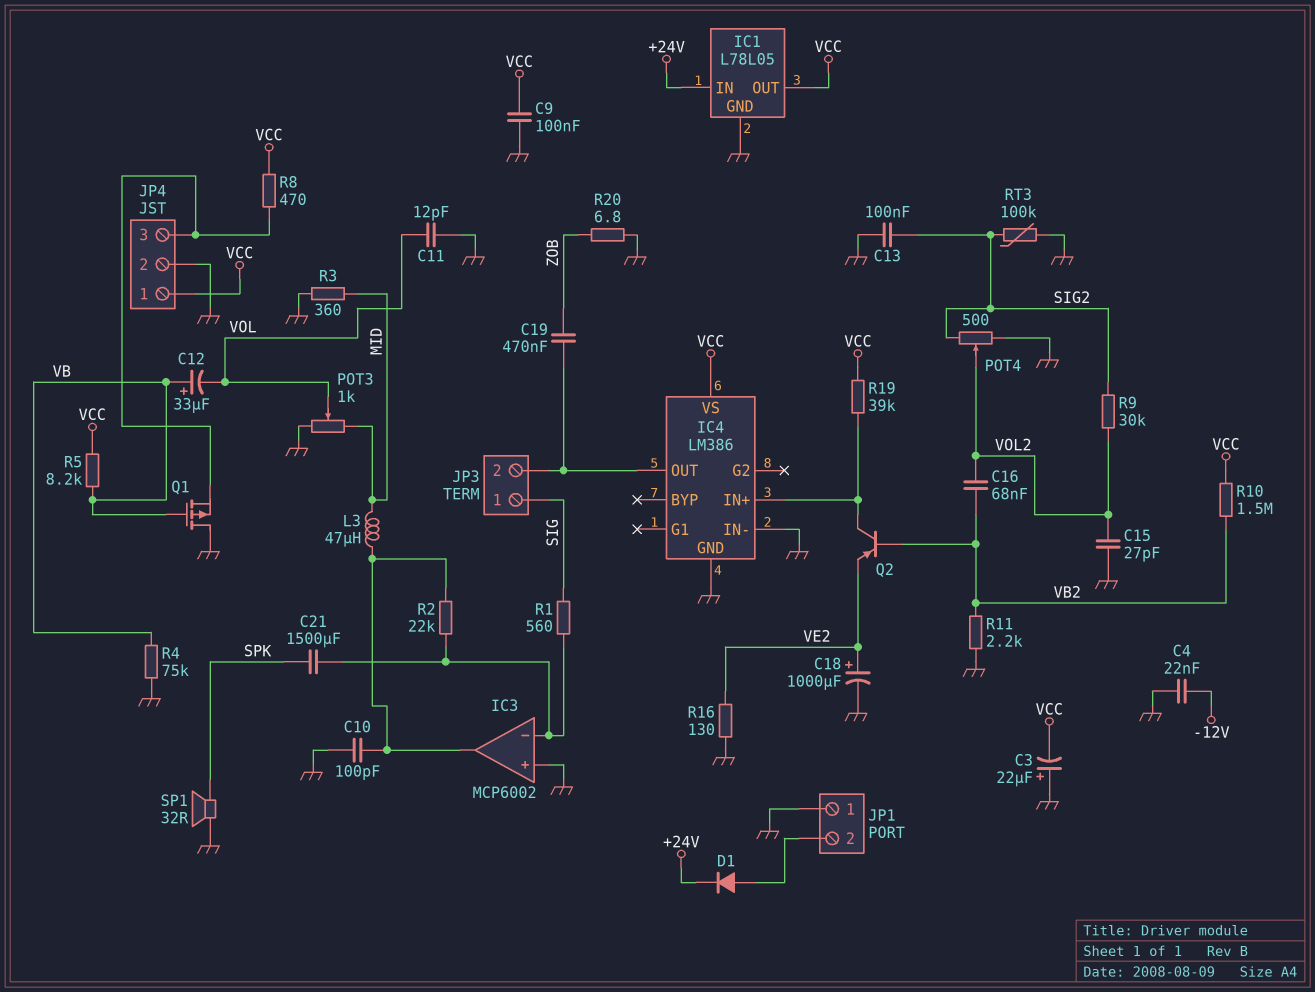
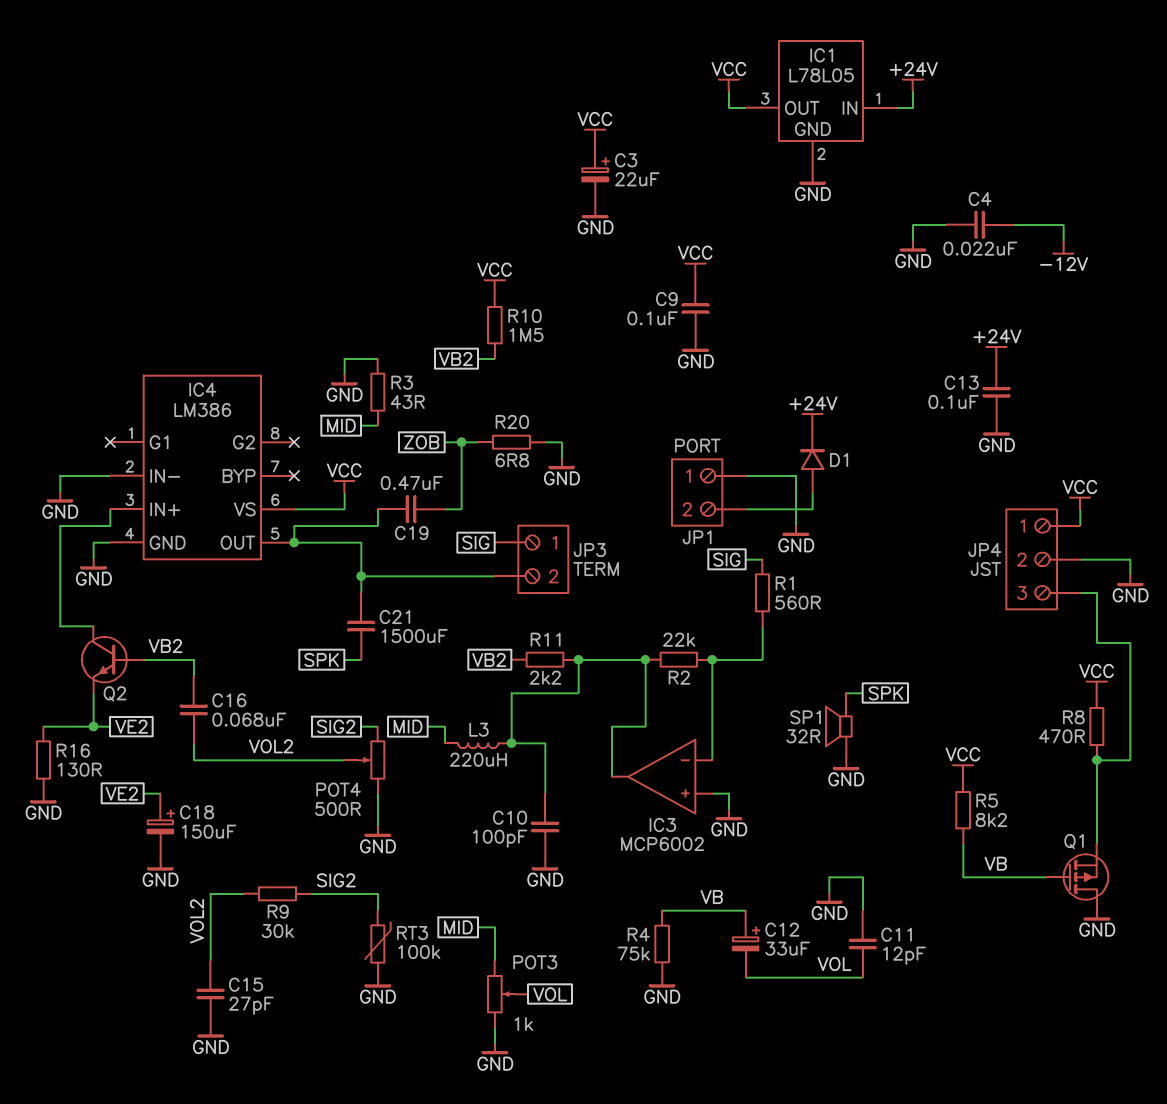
C3: 22uF (plus GND, minus VCC) -> 22uF (plus VCC, minus GND)
C13: 100nF (GND, SIG2) -> 100nF (+24V, GND)
C18: 1000uF (plus VE2, minus GND) -> 150uF (plus VE2, minus GND)
C21: 1500uF (IC3/in-, SPK) -> 1500uF (IC4/OUT, SPK)
L3: 47uH (IC3/out, MID) -> 220uH (IC3/out, MID)
Q2: PNP (B VB2, C IC4/IN+, E VE2) -> NPN (B VB2, C IC4/IN+, E VE2)
R3: 360 (GND, MID) -> 43 (GND, MID)
R11: 2.2k (GND, VB2) -> 2.2k (IC3/out, VB2)
R19: 39k (IC4/IN+, VCC) -> none

